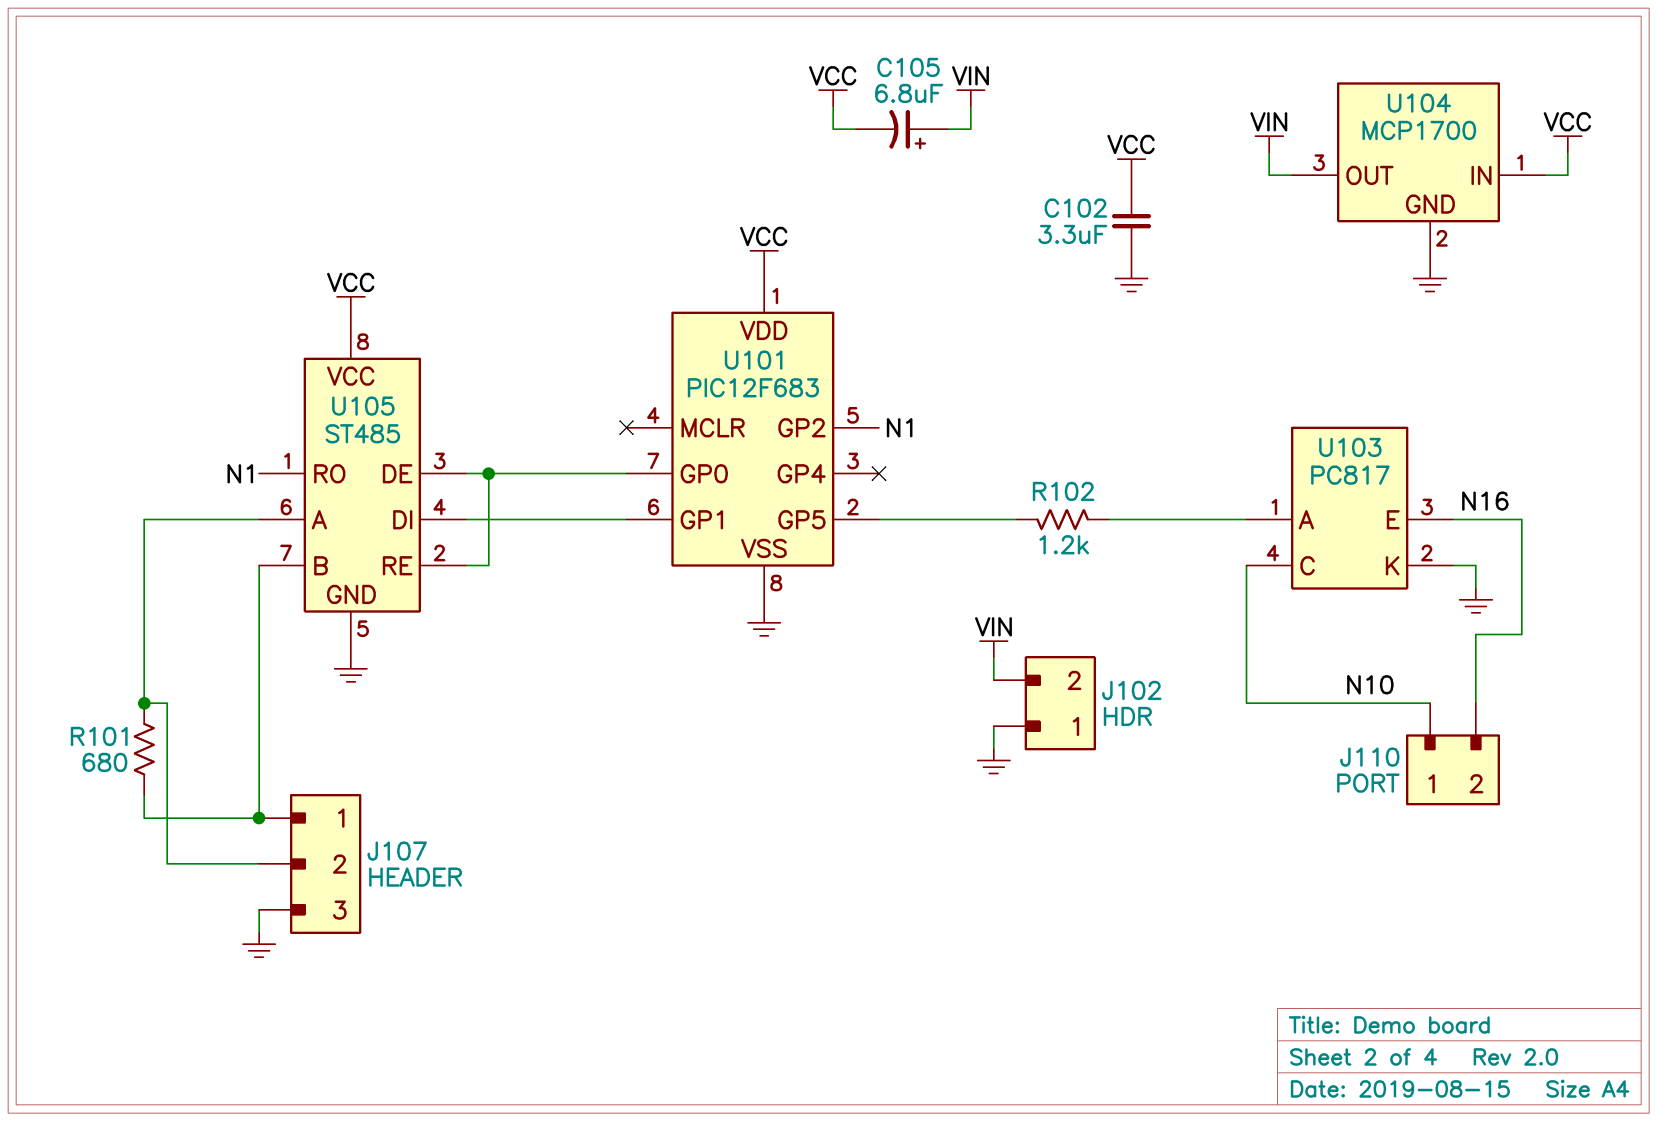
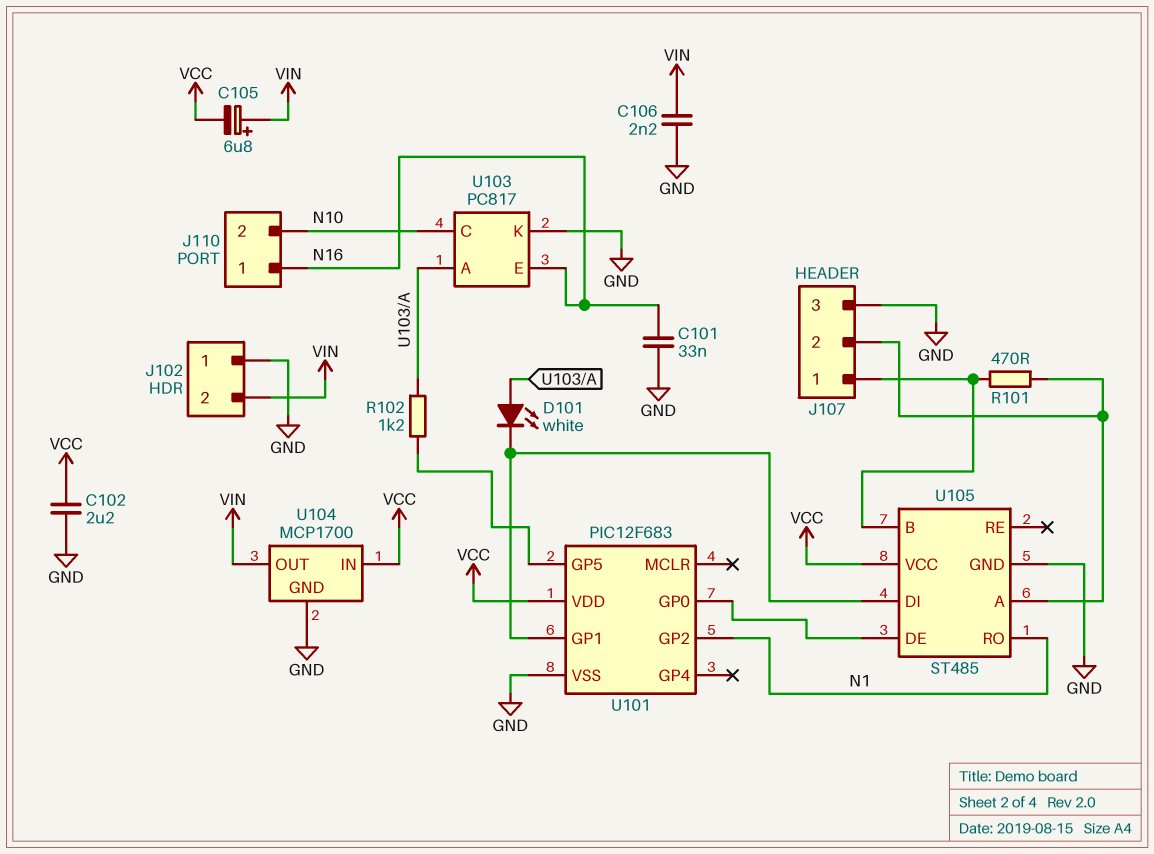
C101: none -> 33nF (GND, N16)
C102: 3.3uF (GND, VCC) -> 2.2uF (GND, VCC)
C106: none -> 2.2nF (GND, VIN)
D101: none -> LED white (A U103/A, K U101/GP1)
J110 pin 1: N10 -> N16
J110 pin 2: N16 -> N10
R101: 680 (J107/1, J107/2) -> 470 (J107/1, J107/2)
U105 pin RE: U101/GP0 -> none

